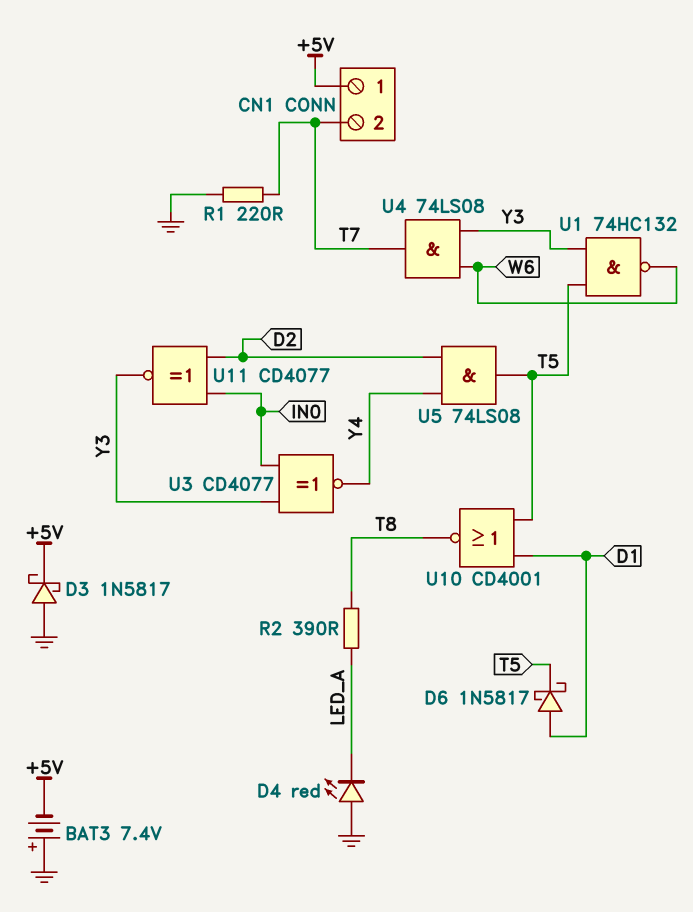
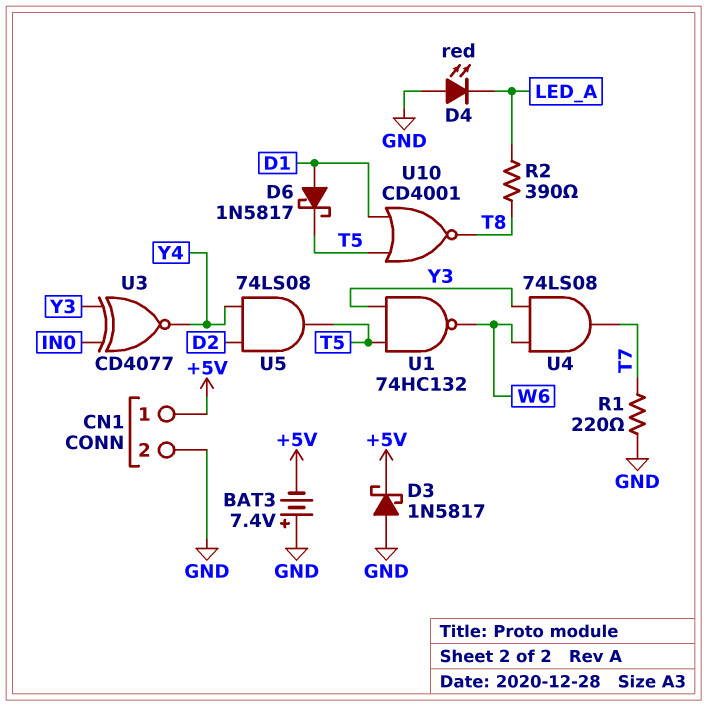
CN1 pin 2: T7 -> GND
U11: XNOR CD4077 (in D2, in IN0, out Y3) -> none

